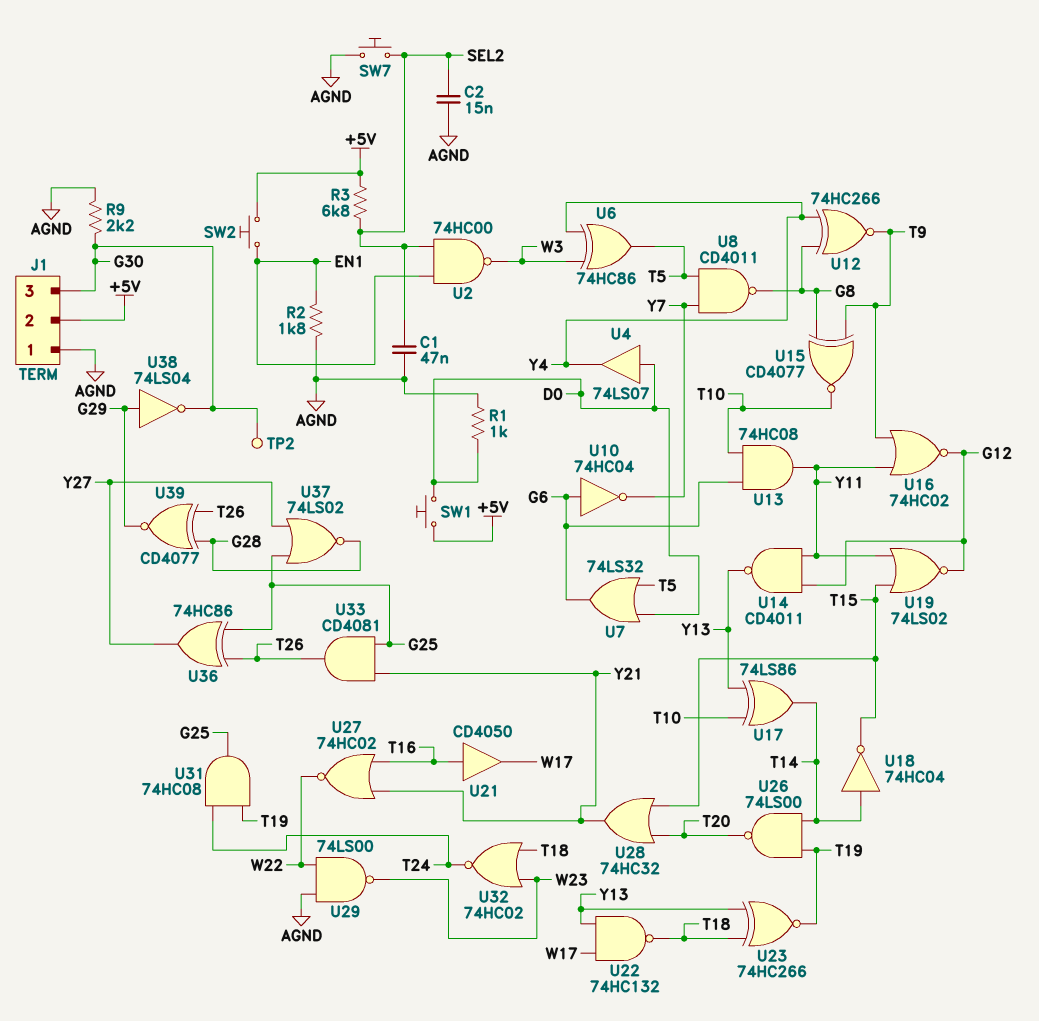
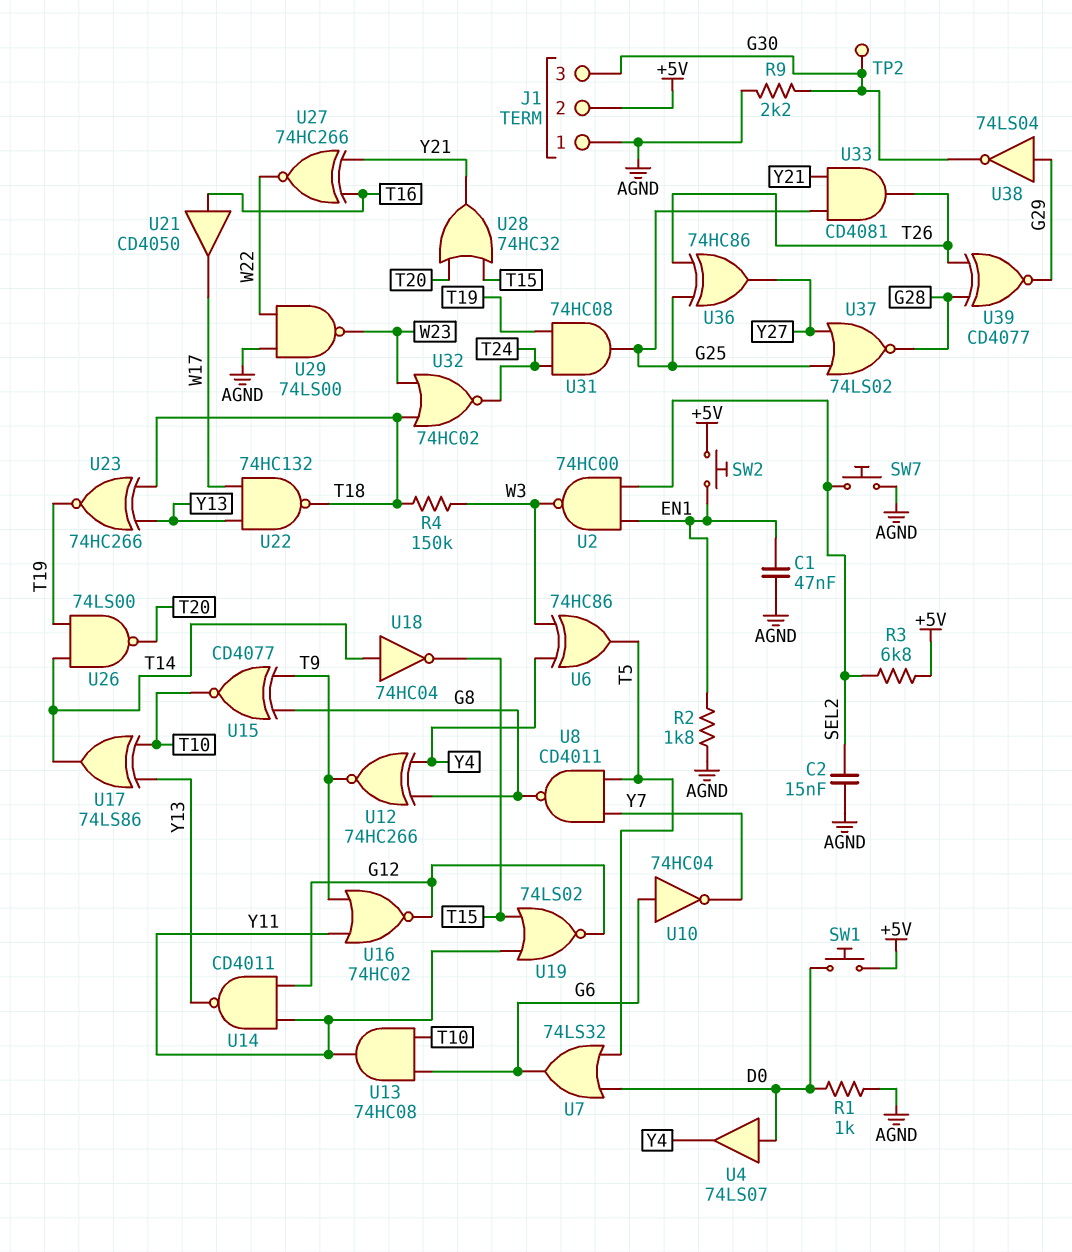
C1: 47nF (AGND, SEL2) -> 47nF (AGND, EN1)
R4: none -> 150k (T18, W3)
U27: NOR 74HC02 (in T16, in Y21, out W22) -> XNOR 74HC266 (in T16, in Y21, out W22)

